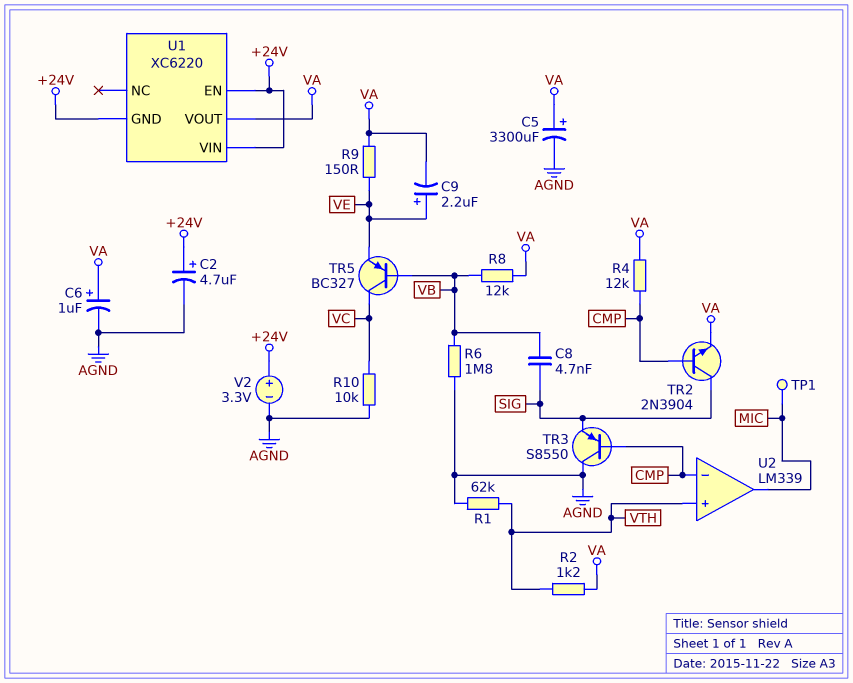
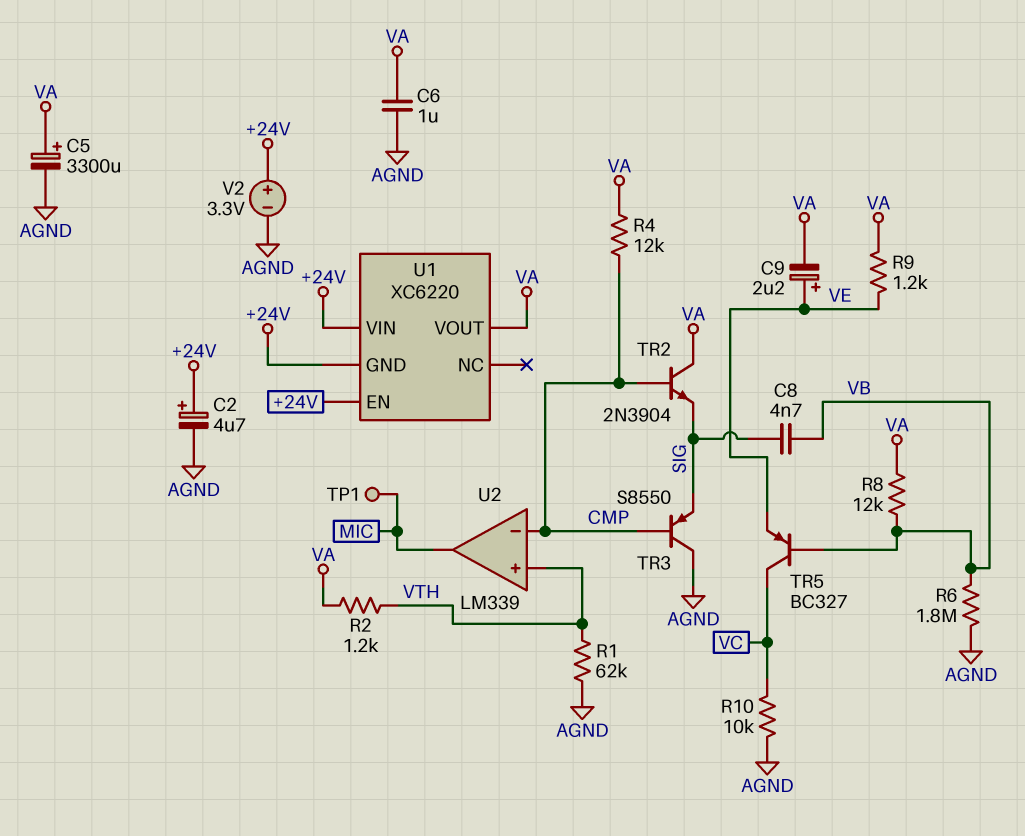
C6: 1uF (plus VA, minus AGND) -> 1uF (AGND, VA)
R9: 150 (VA, VE) -> 1.2k (VA, VE)
TR2: NPN 2N3904 (B CMP, C SIG, E VA) -> NPN 2N3904 (B CMP, C VA, E SIG)

